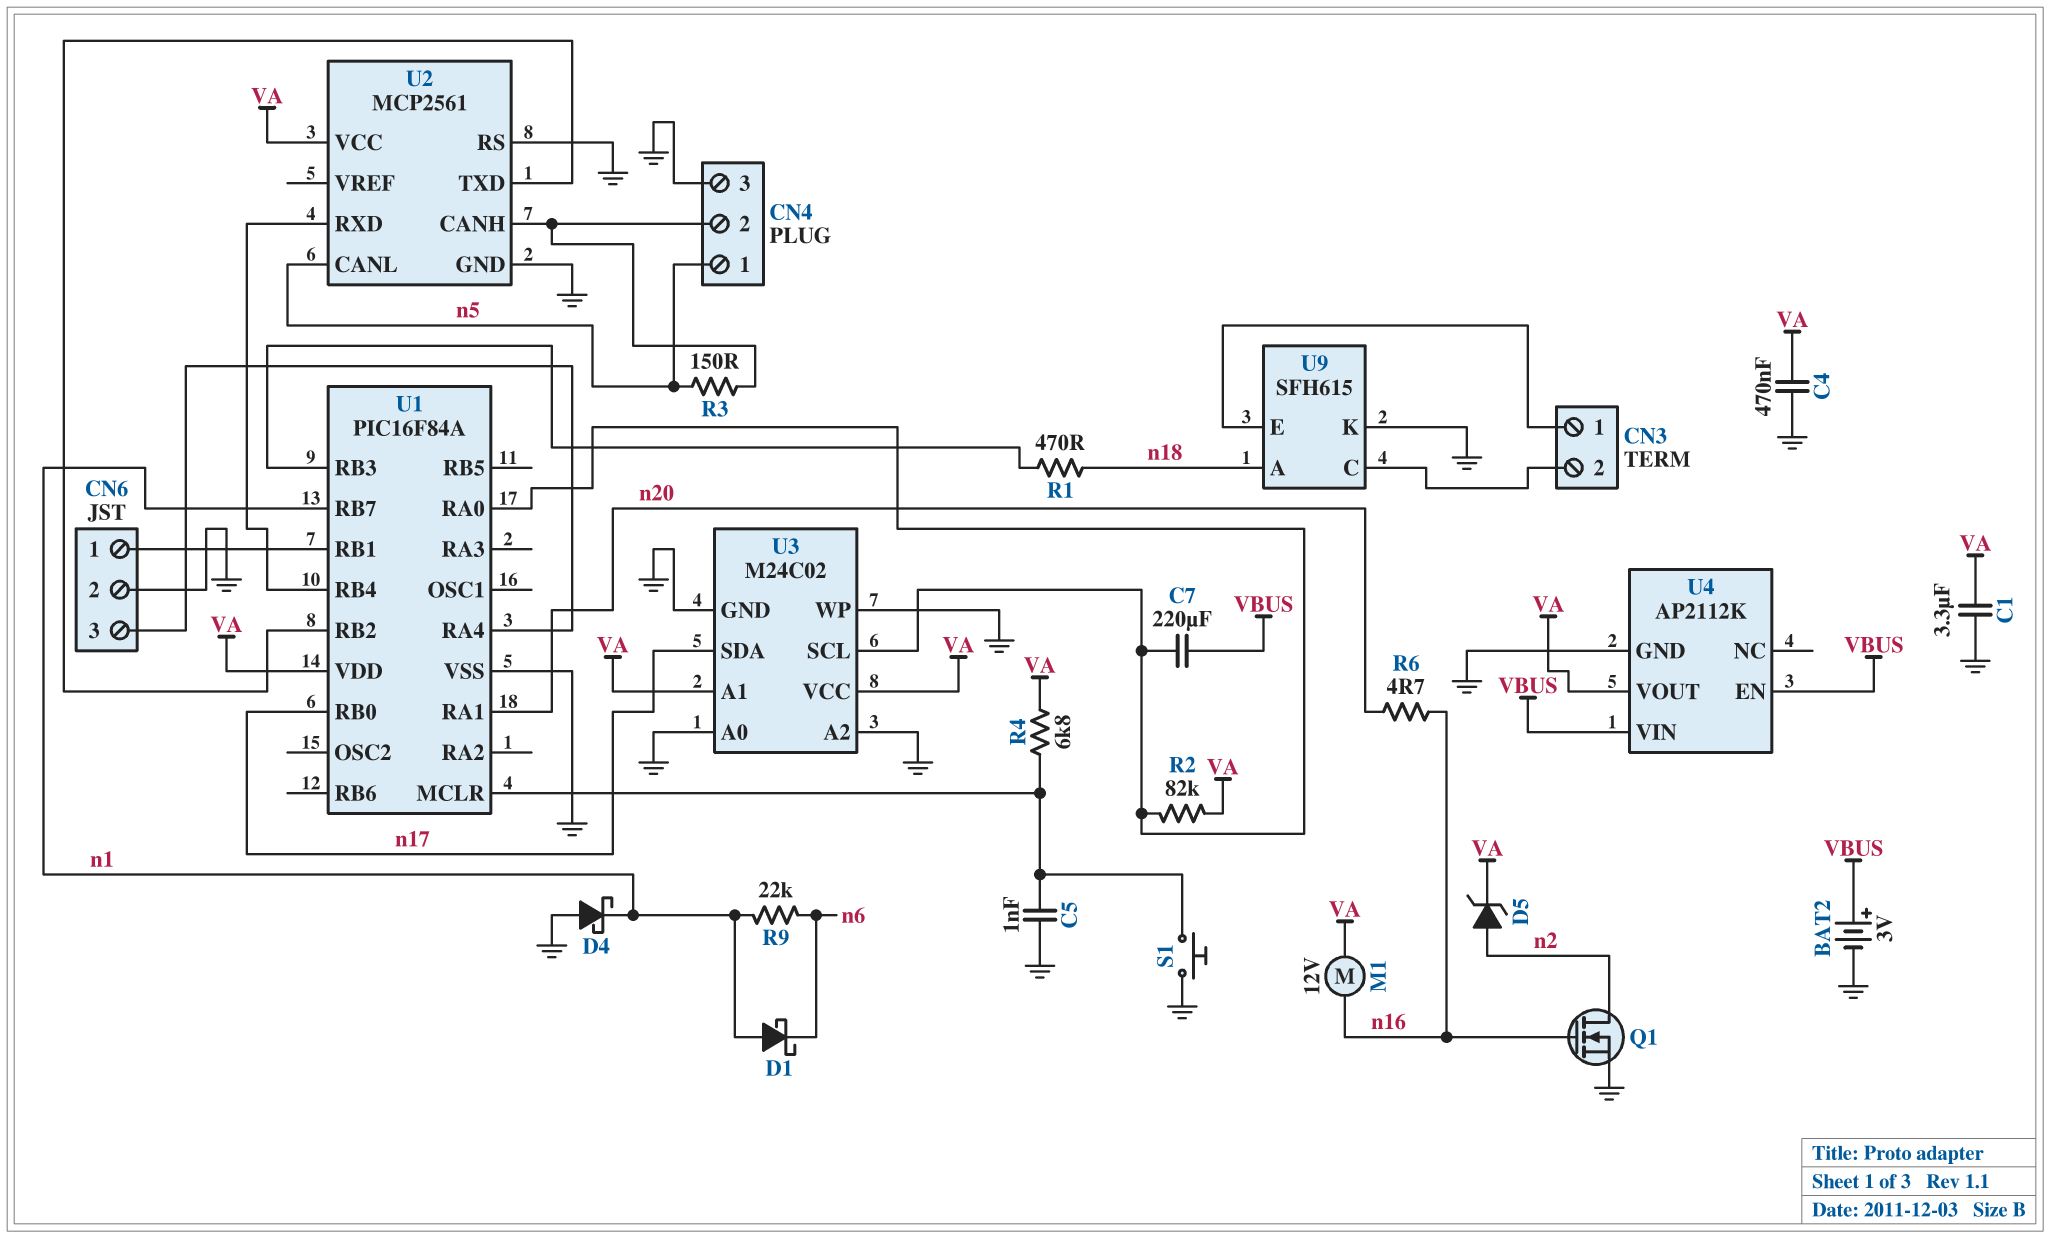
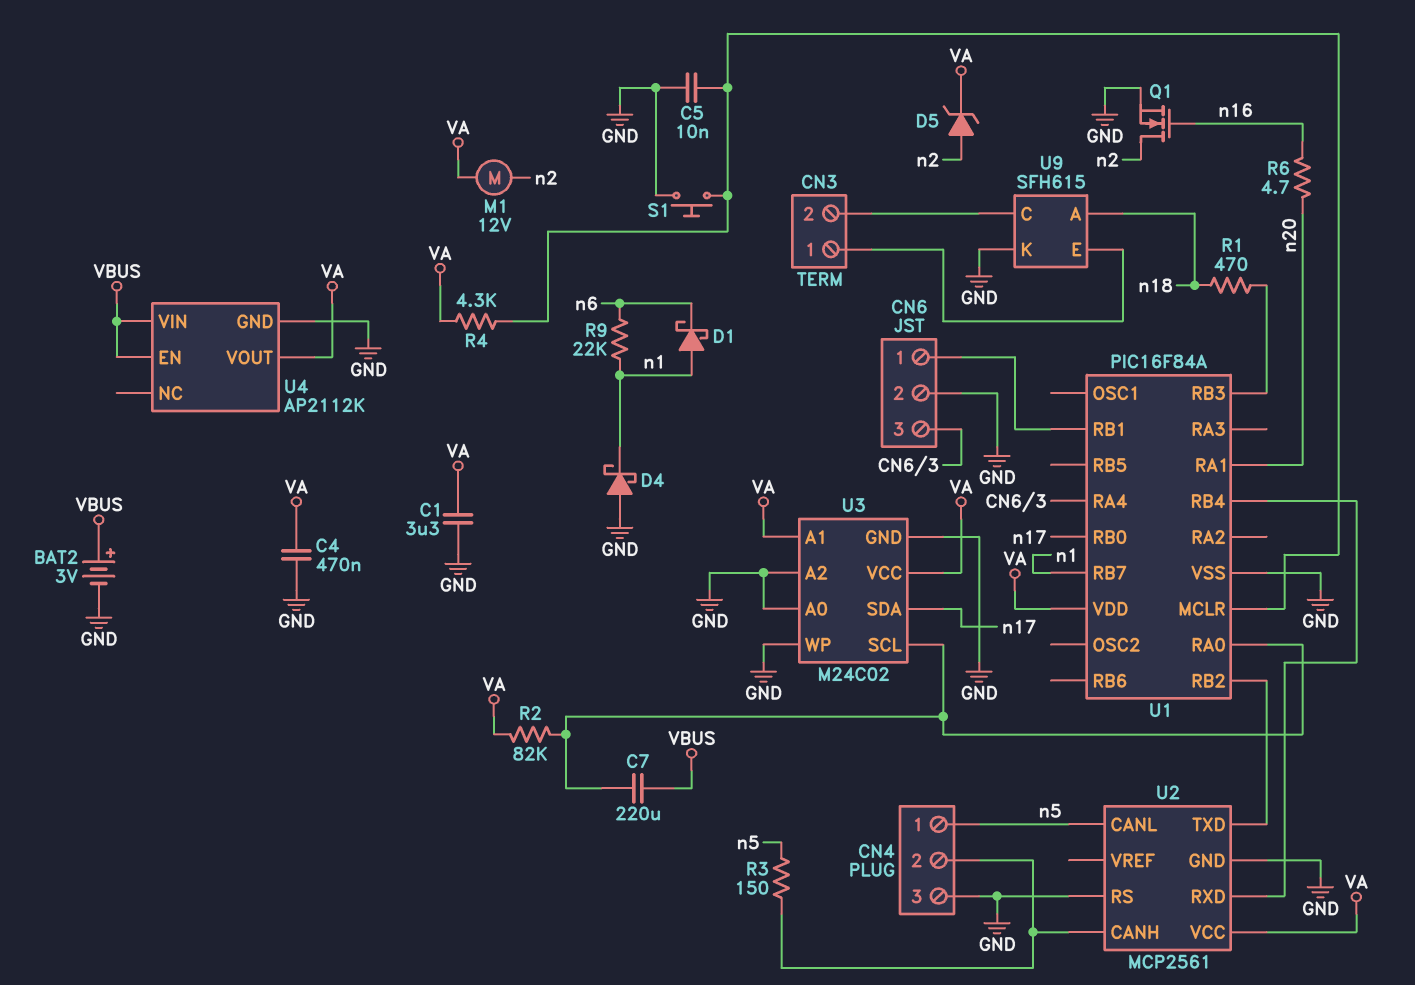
C5: 1nF (GND, U1/MCLR) -> 10nF (GND, U1/MCLR)
M1: motor 12V (VA, n16) -> motor 12V (VA, n2)
R4: 6.8k (U1/MCLR, VA) -> 4.3k (U1/MCLR, VA)

